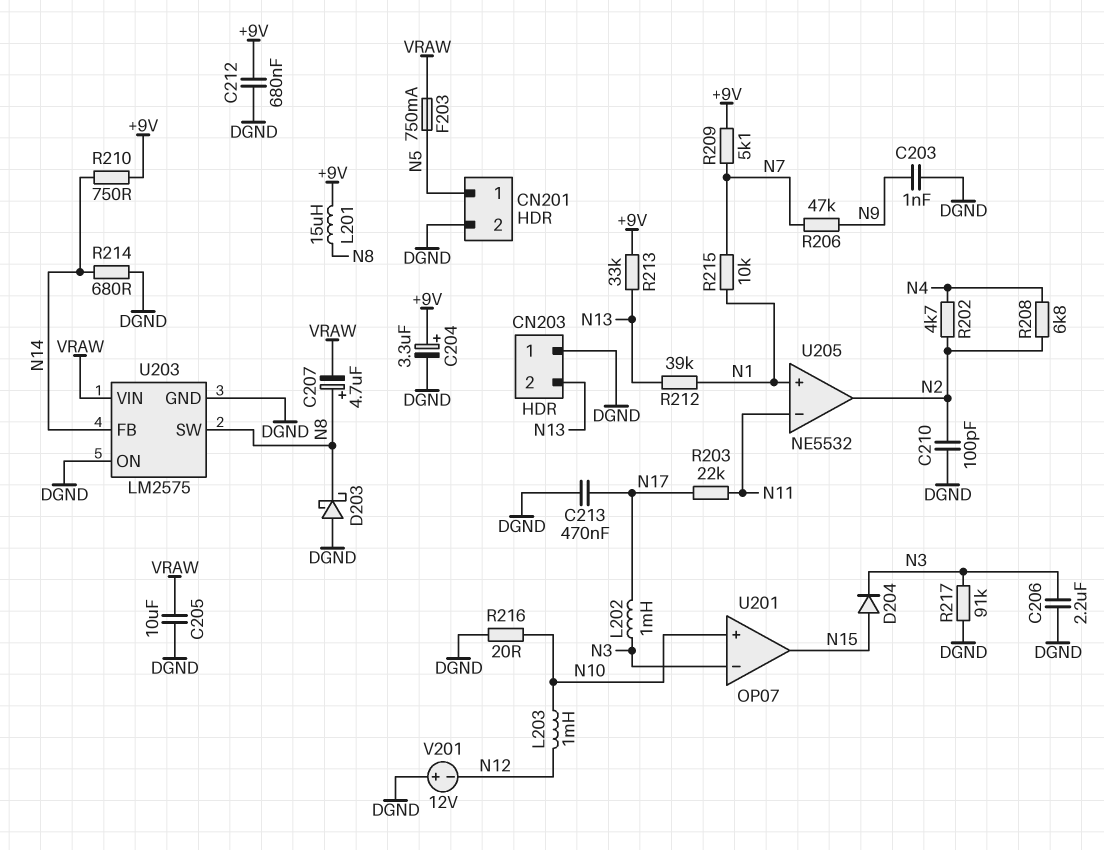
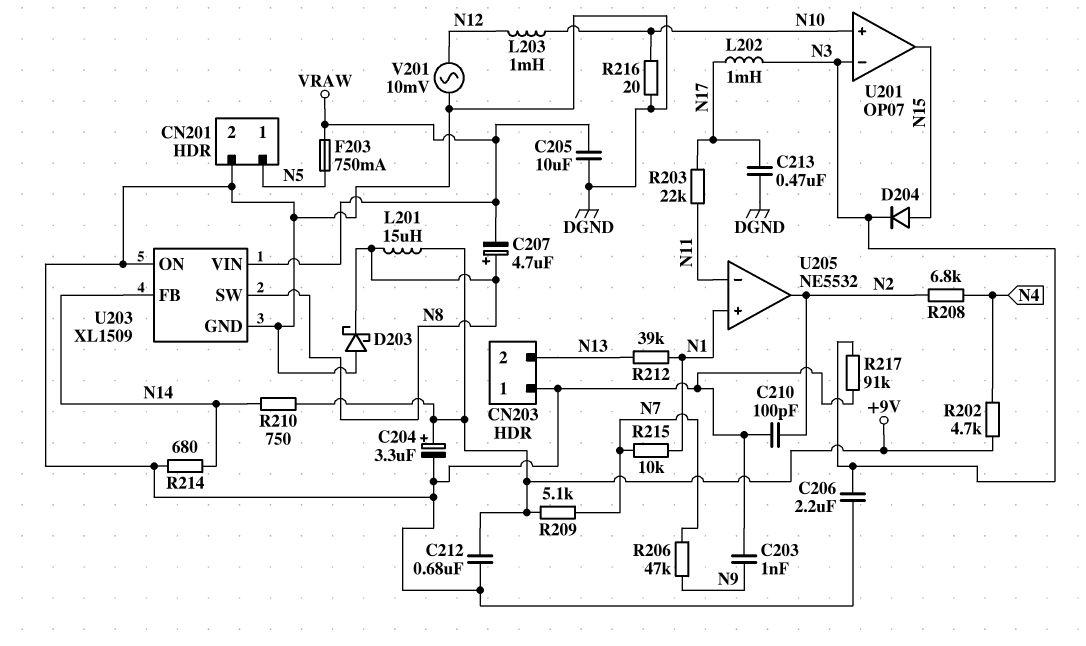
R202: 4.7k (N2, N4) -> 4.7k (+9V, N4)
R213: 33k (+9V, N13) -> none
U203: LM2575 -> XL1509
V201: 12V (plus DGND, minus N12) -> AC 10mV (DGND, N12)

